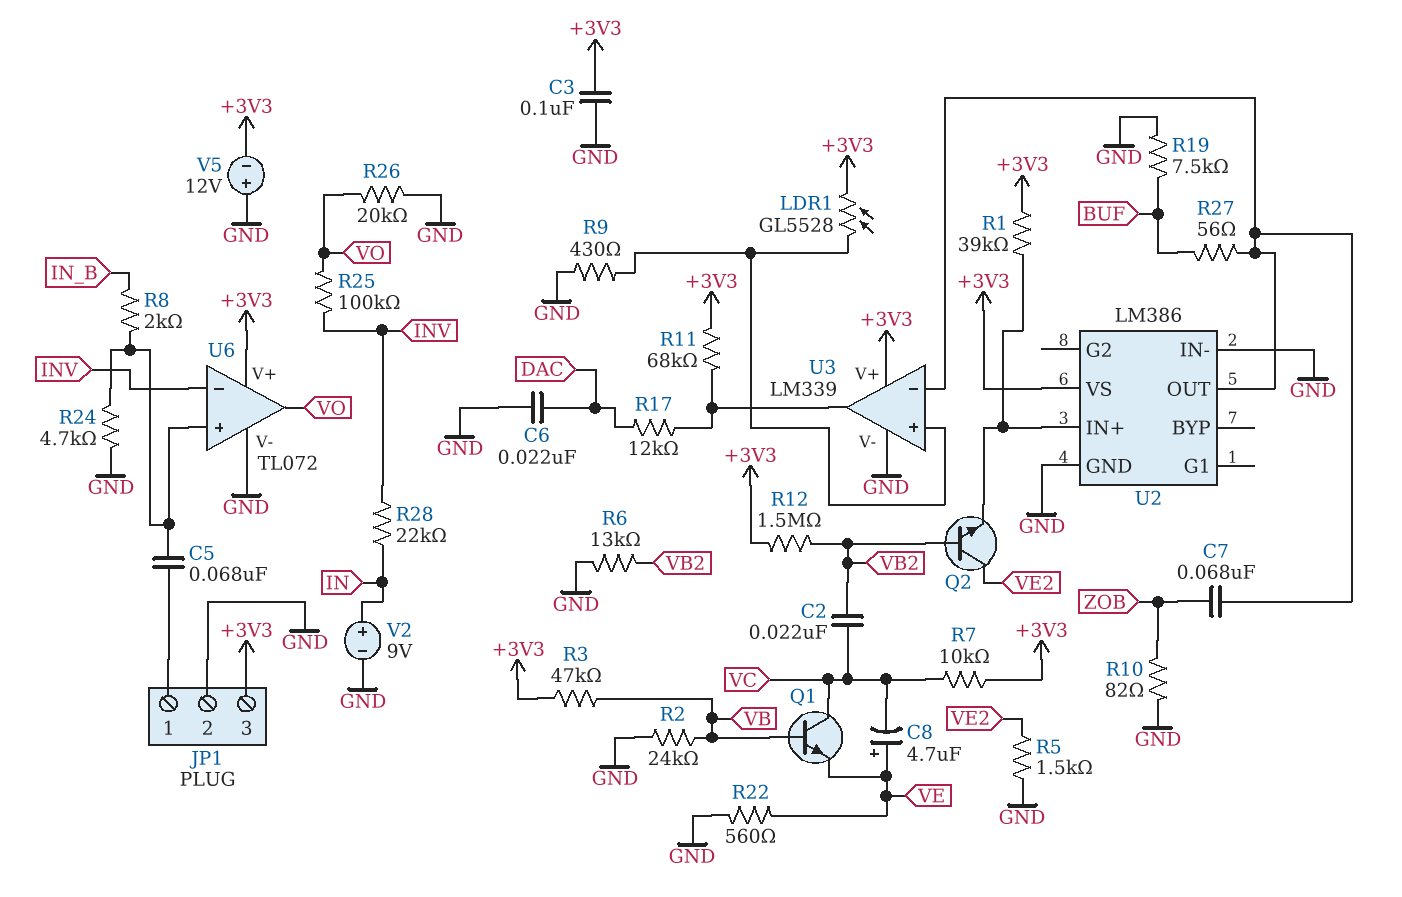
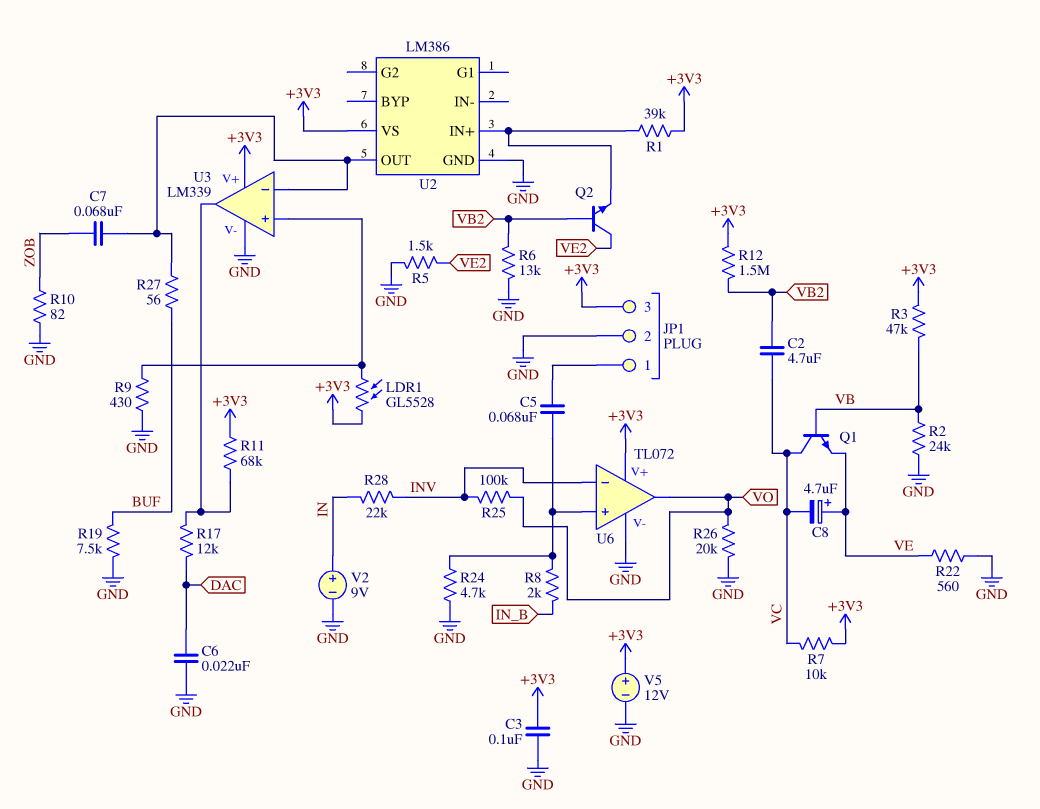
C2: 22nF (VB2, VC) -> 4.7uF (VB2, VC)
U2 pin IN-: GND -> none
V5: 12V (plus GND, minus +3V3) -> 12V (plus +3V3, minus GND)

